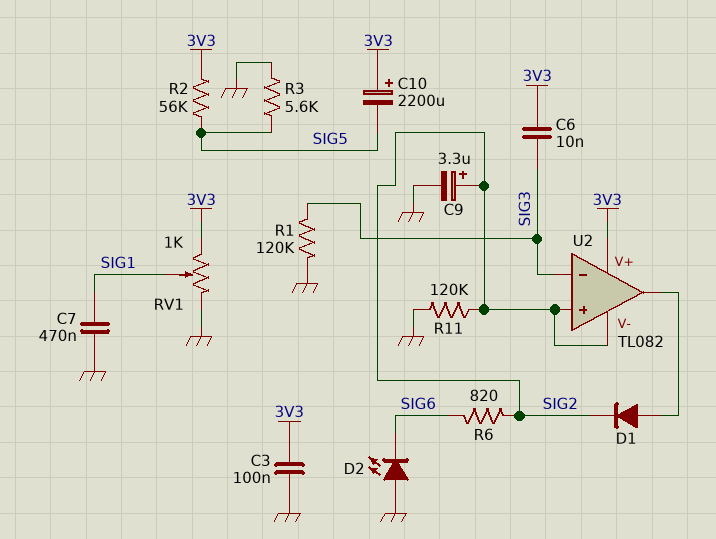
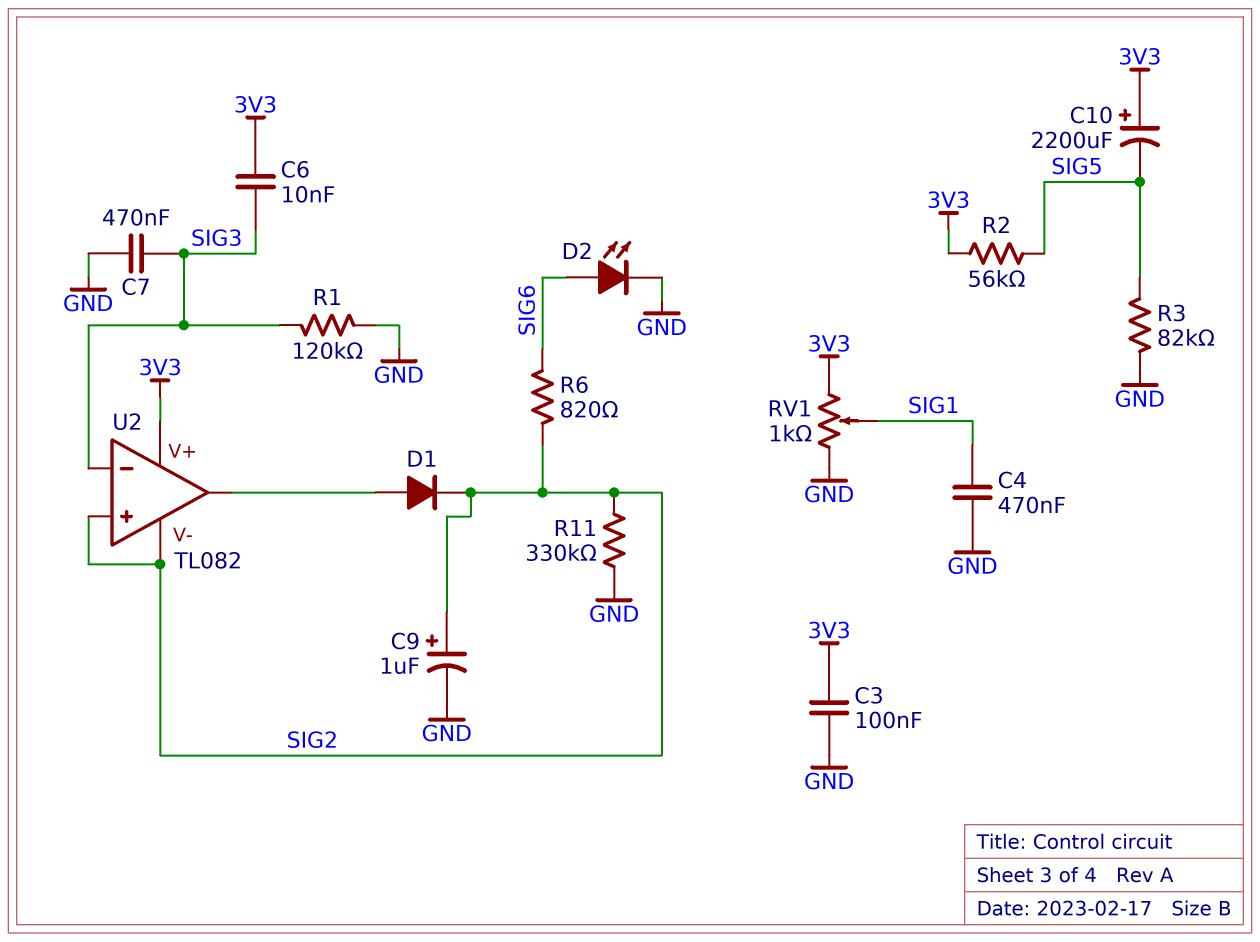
C4: none -> 470nF (GND, SIG1)
C7: 470nF (GND, SIG1) -> 470nF (GND, SIG3)
C9: 3.3uF (plus SIG2, minus GND) -> 1uF (plus SIG2, minus GND)
D2: LED (A GND, K SIG6) -> LED (A SIG6, K GND)
R3: 5.6k (GND, SIG5) -> 82k (GND, SIG5)
R11: 120k (GND, SIG2) -> 330k (GND, SIG2)

